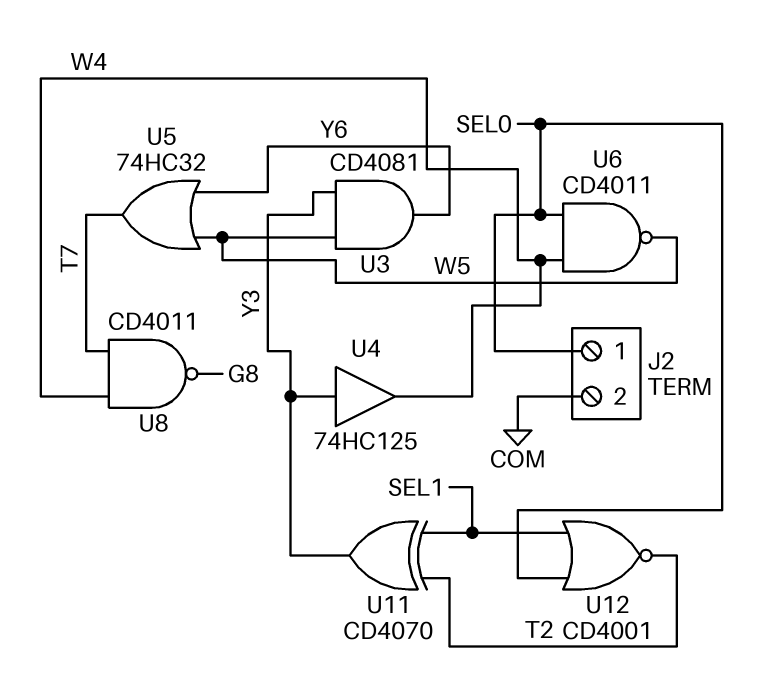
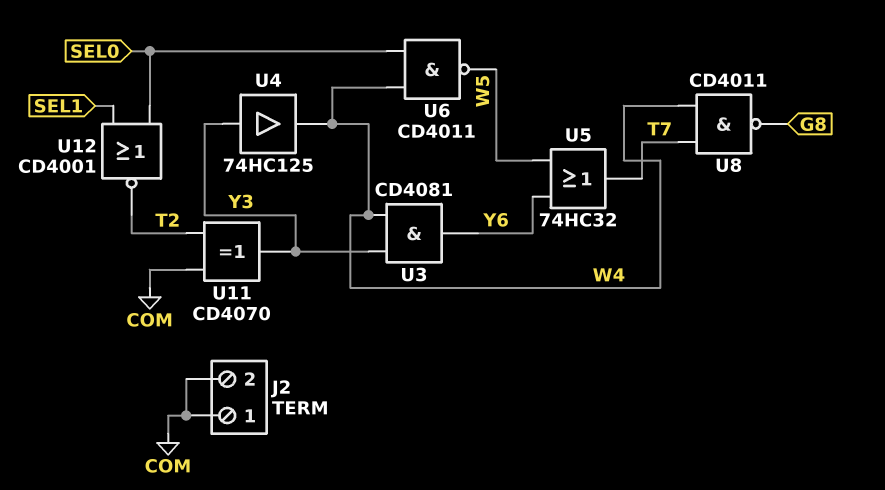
J2 pin 1: SEL0 -> COM
U3: AND CD4081 (in W5, in Y3, out Y6) -> AND CD4081 (in W4, in Y3, out Y6)
U11: XOR CD4070 (in SEL1, in T2, out Y3) -> XOR CD4070 (in COM, in T2, out Y3)

